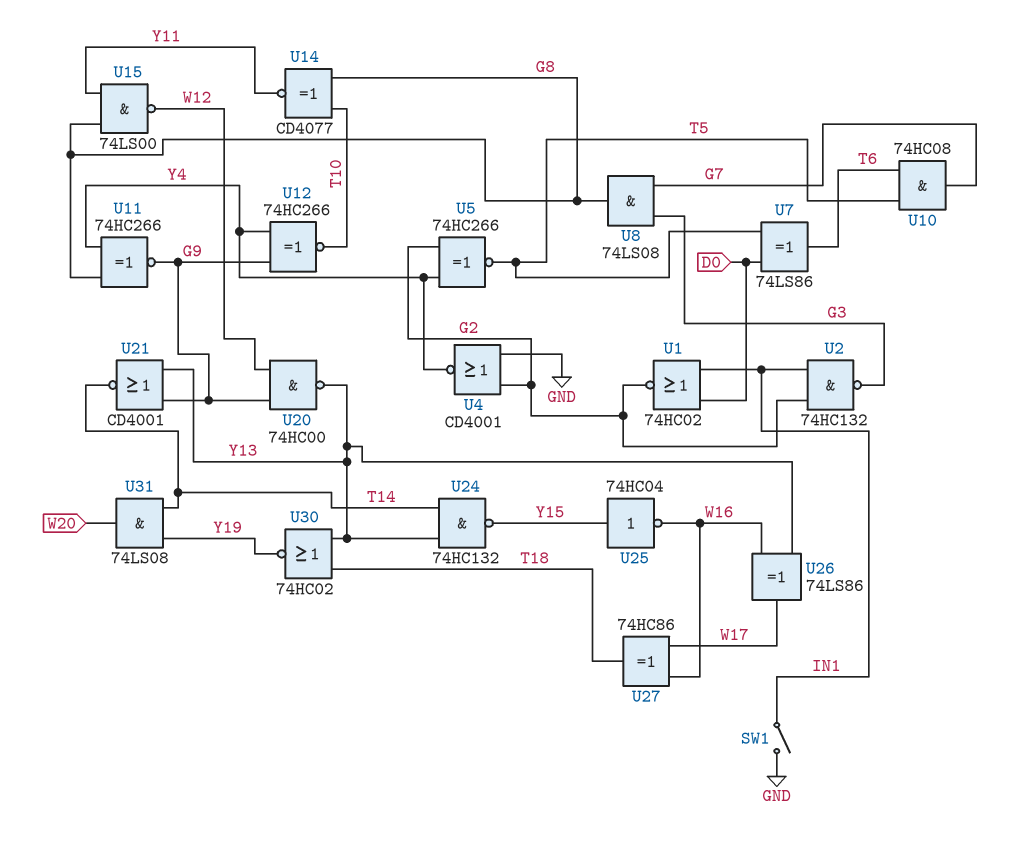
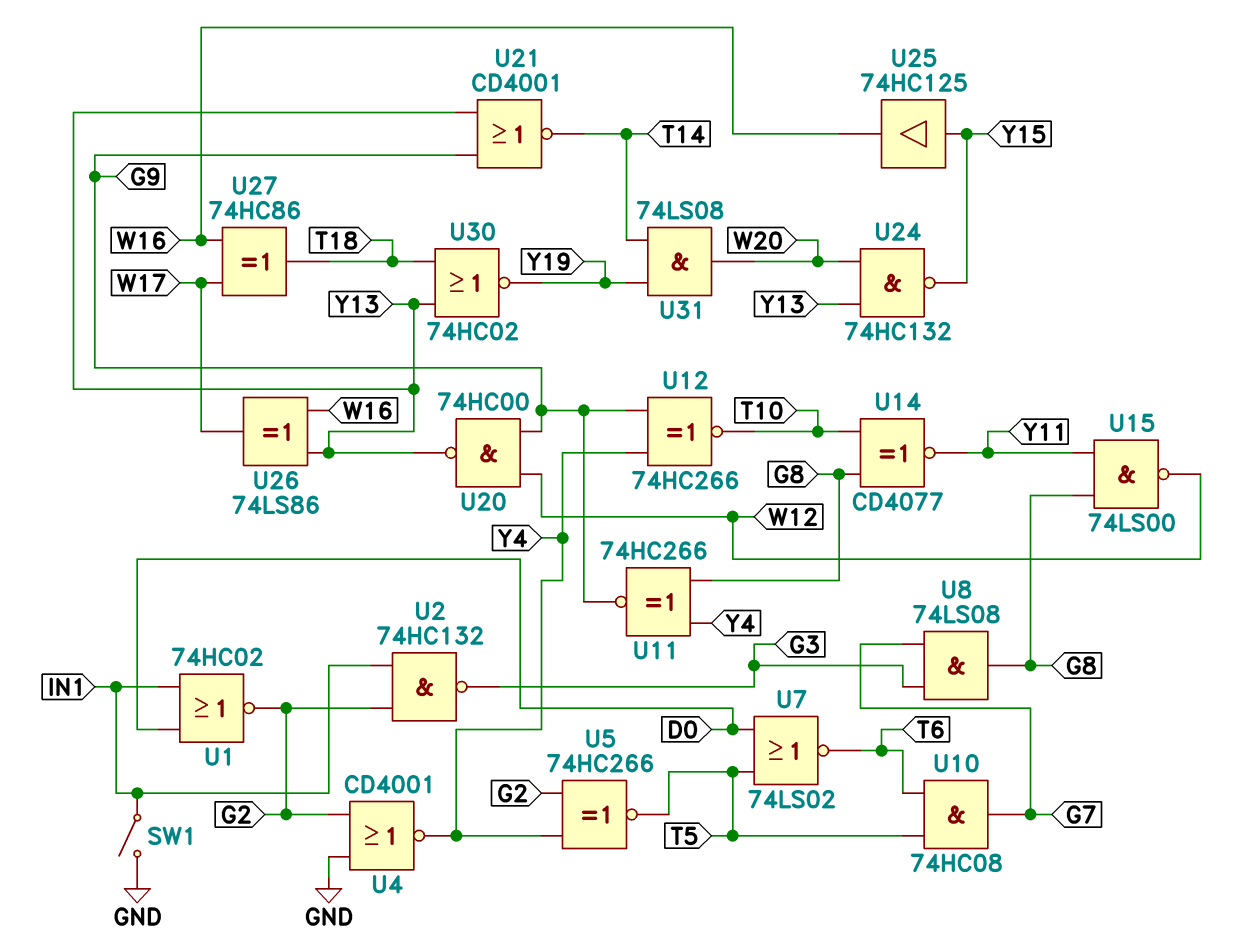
U7: XOR 74LS86 (in D0, in T5, out T6) -> NOR 74LS02 (in D0, in T5, out T6)
U24: NAND 74HC132 (in T14, in Y13, out Y15) -> NAND 74HC132 (in W20, in Y13, out Y15)
U25: NOT 74HC04 (in Y15, out W16) -> buffer 74HC125 (in Y15, out W16)

